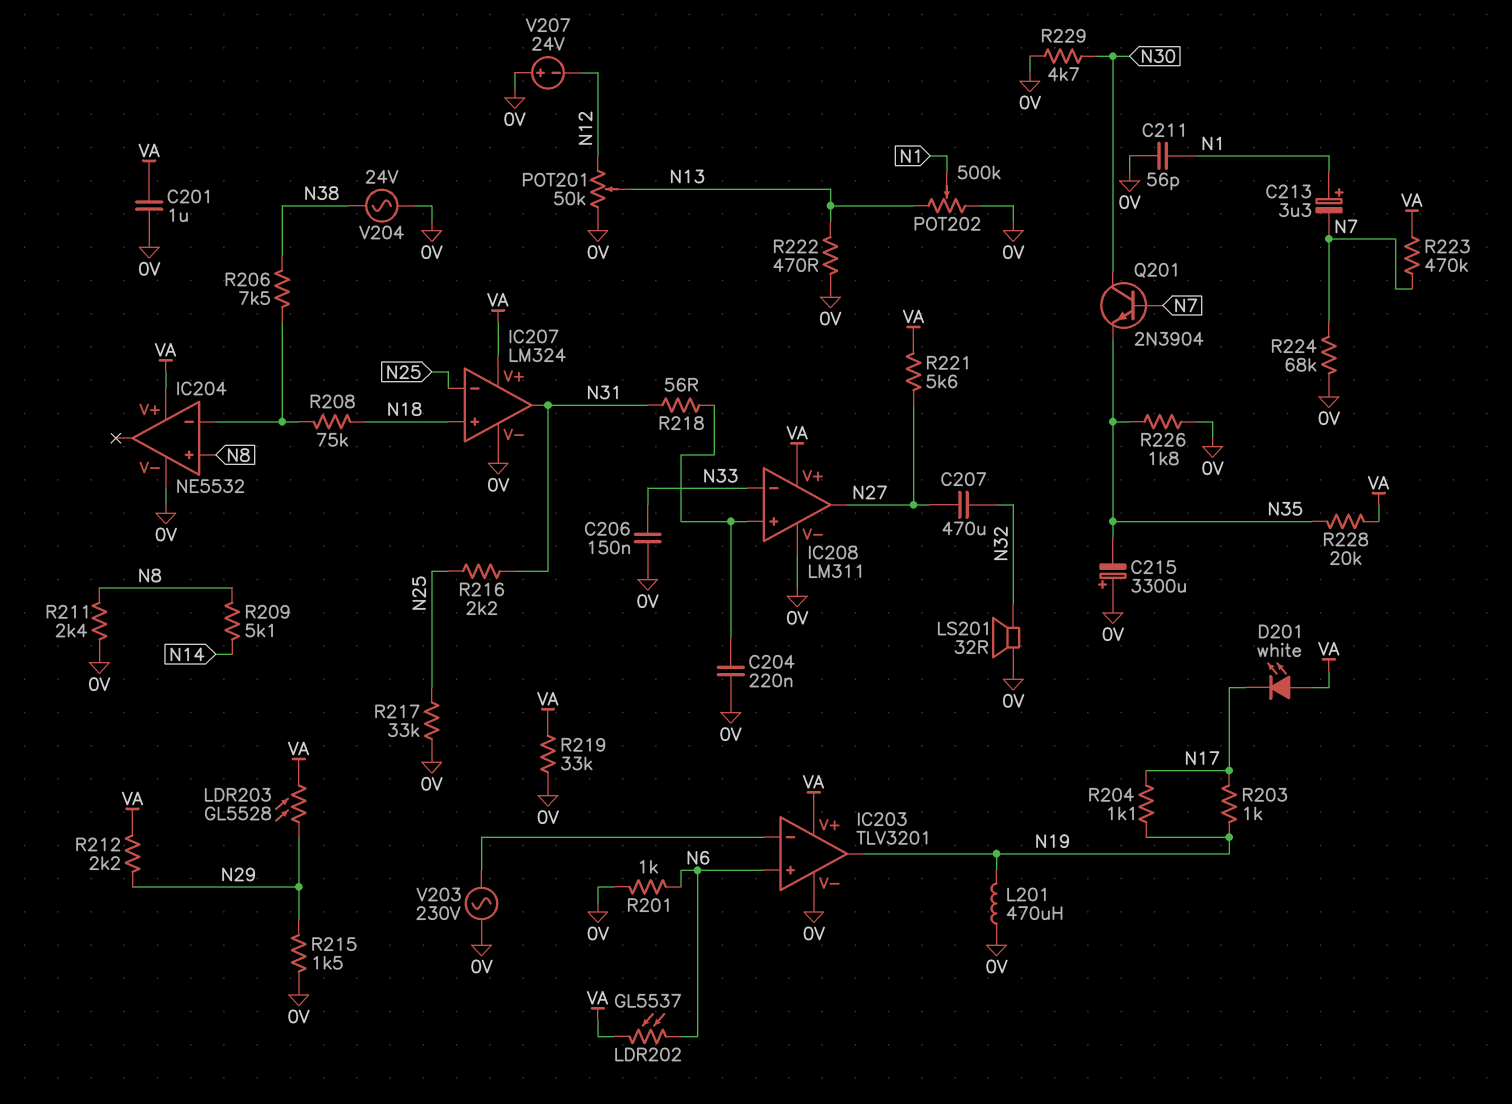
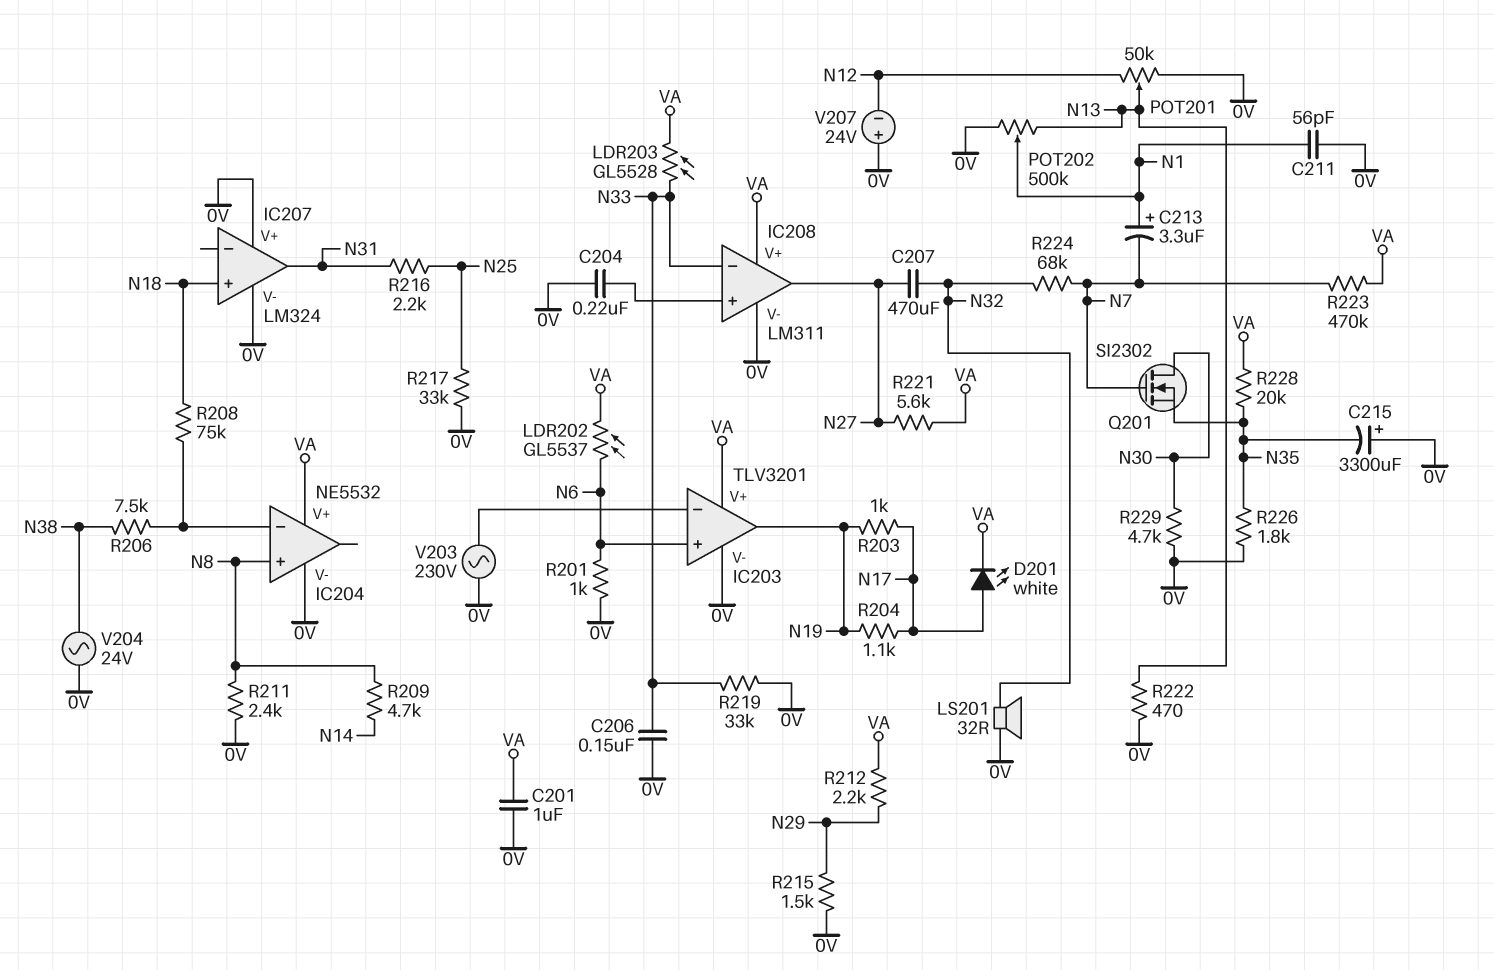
D201: LED white (A VA, K N17) -> LED white (A N17, K VA)
IC207 pin V+: VA -> 0V
IC207 pin in-: N25 -> none
L201: 470uH (0V, N19) -> none
LDR203: GL5528 (N29, VA) -> GL5528 (N33, VA)
Q201: NPN 2N3904 (B N7, C N30, E N35) -> NMOS SI2302 (G N7, D N30, S N35)
R209: 5.1k (N8, N14) -> 4.7k (N8, N14)
R218: 56 (IC208/in+, N31) -> none
R219: 33k (0V, VA) -> 33k (0V, N33)
R224: 68k (0V, N7) -> 68k (N7, N32)

